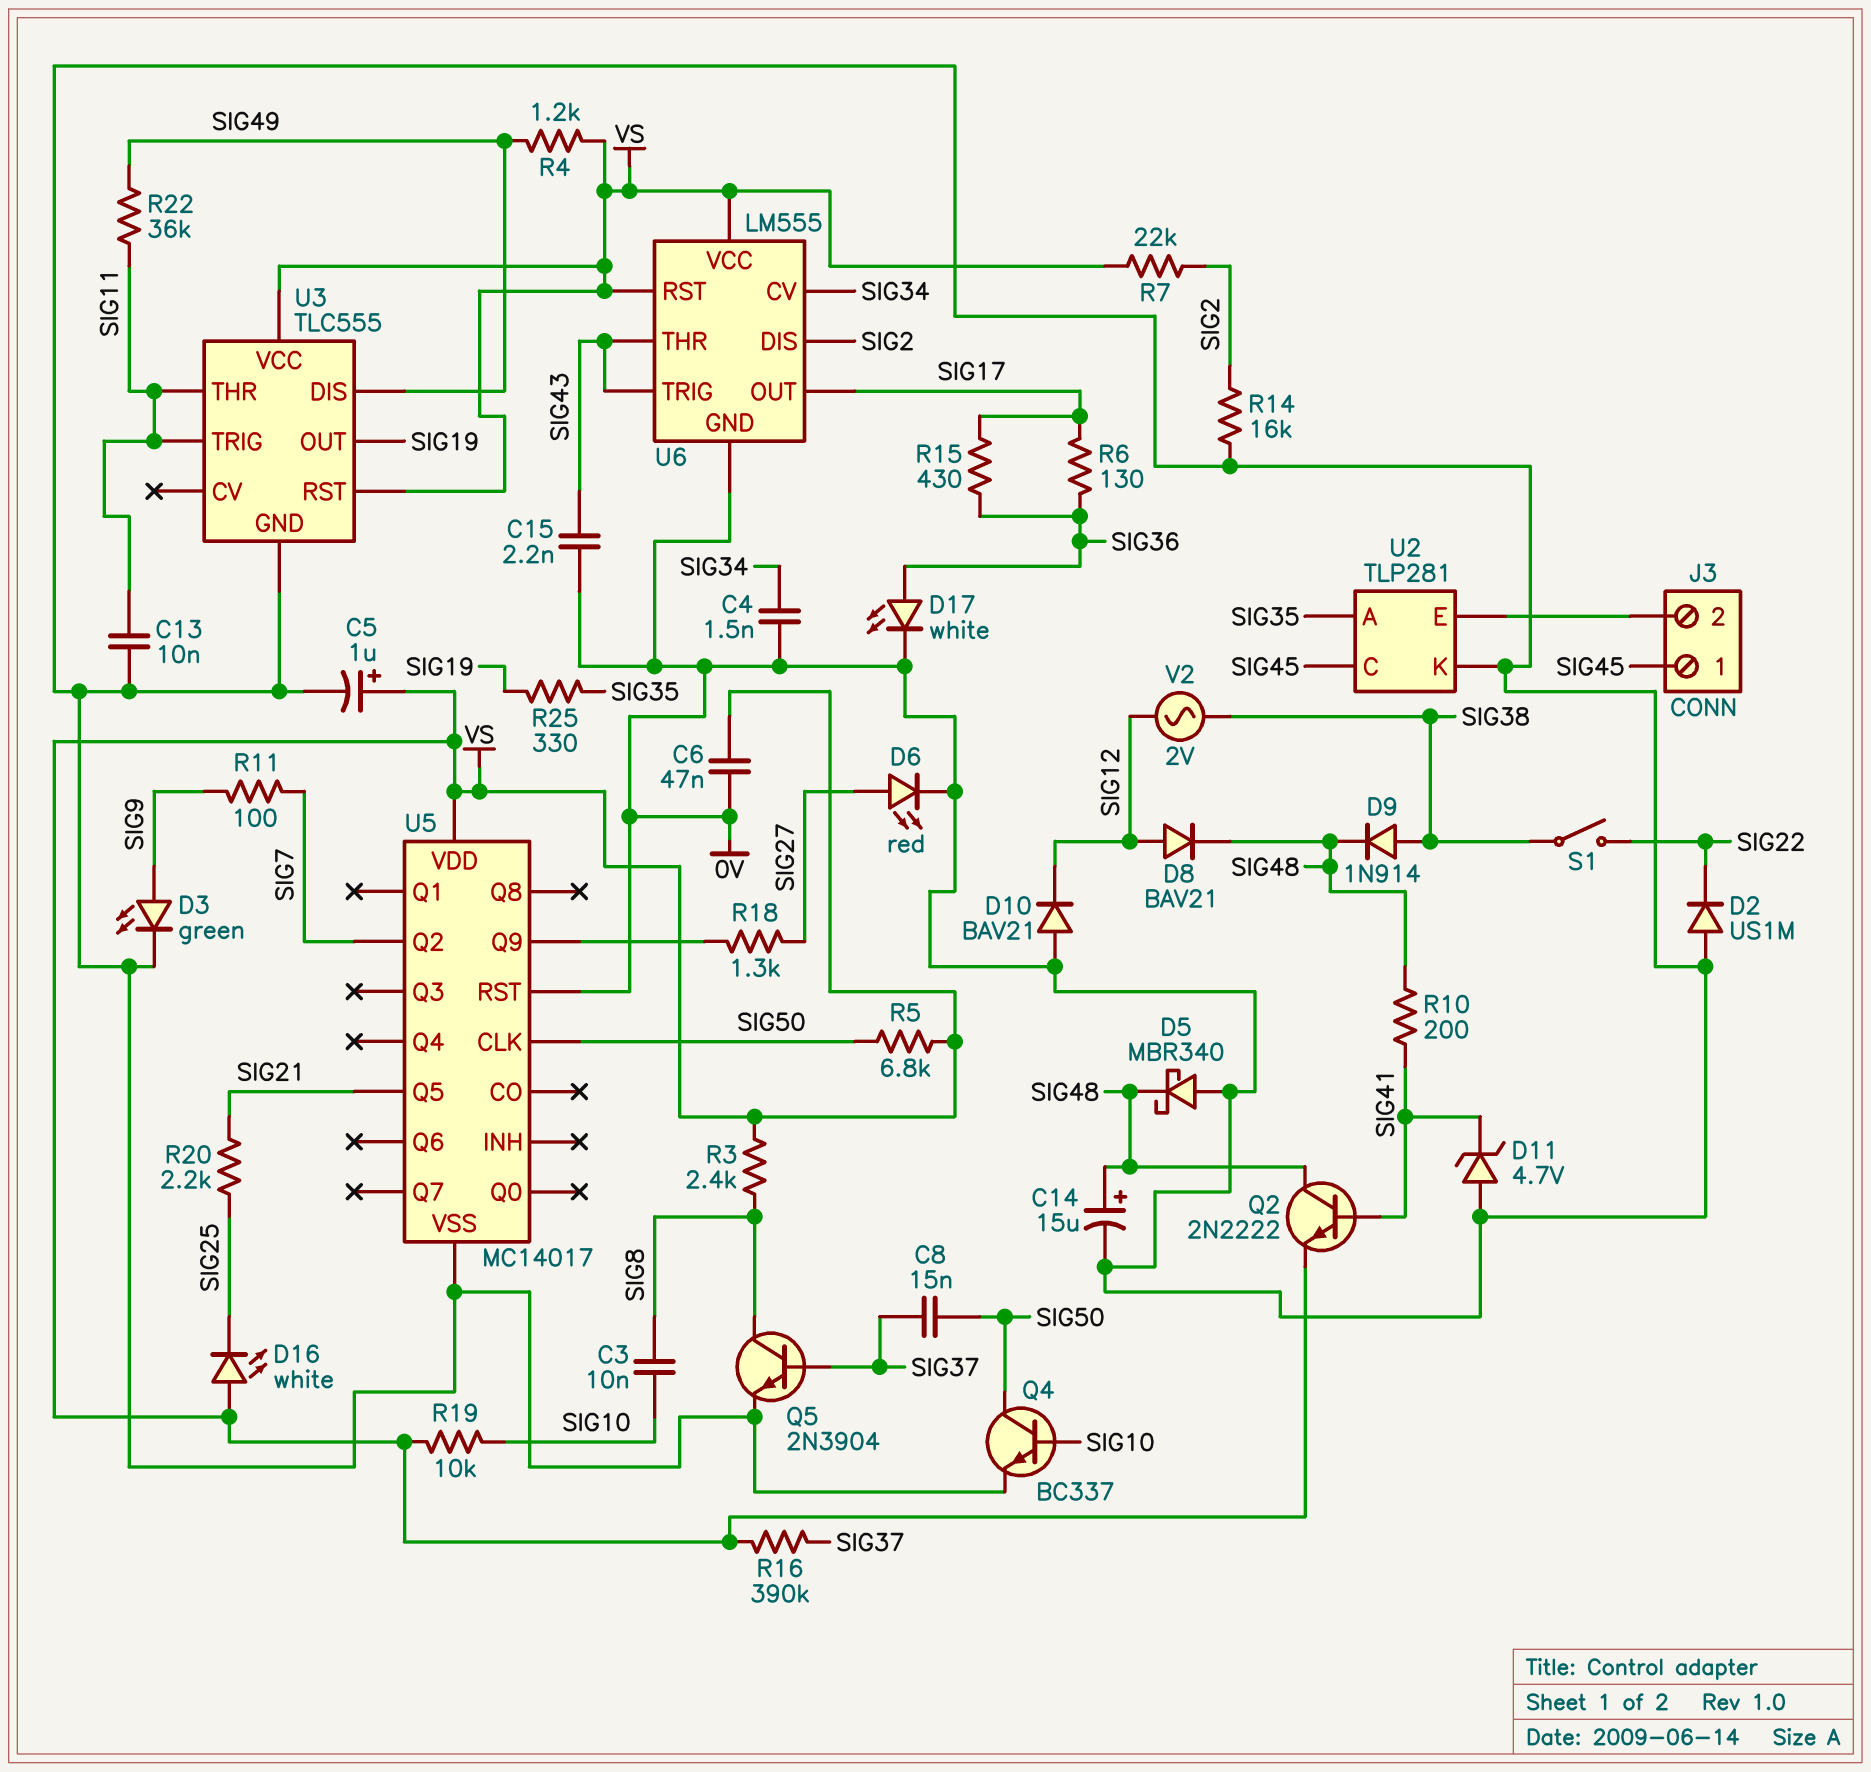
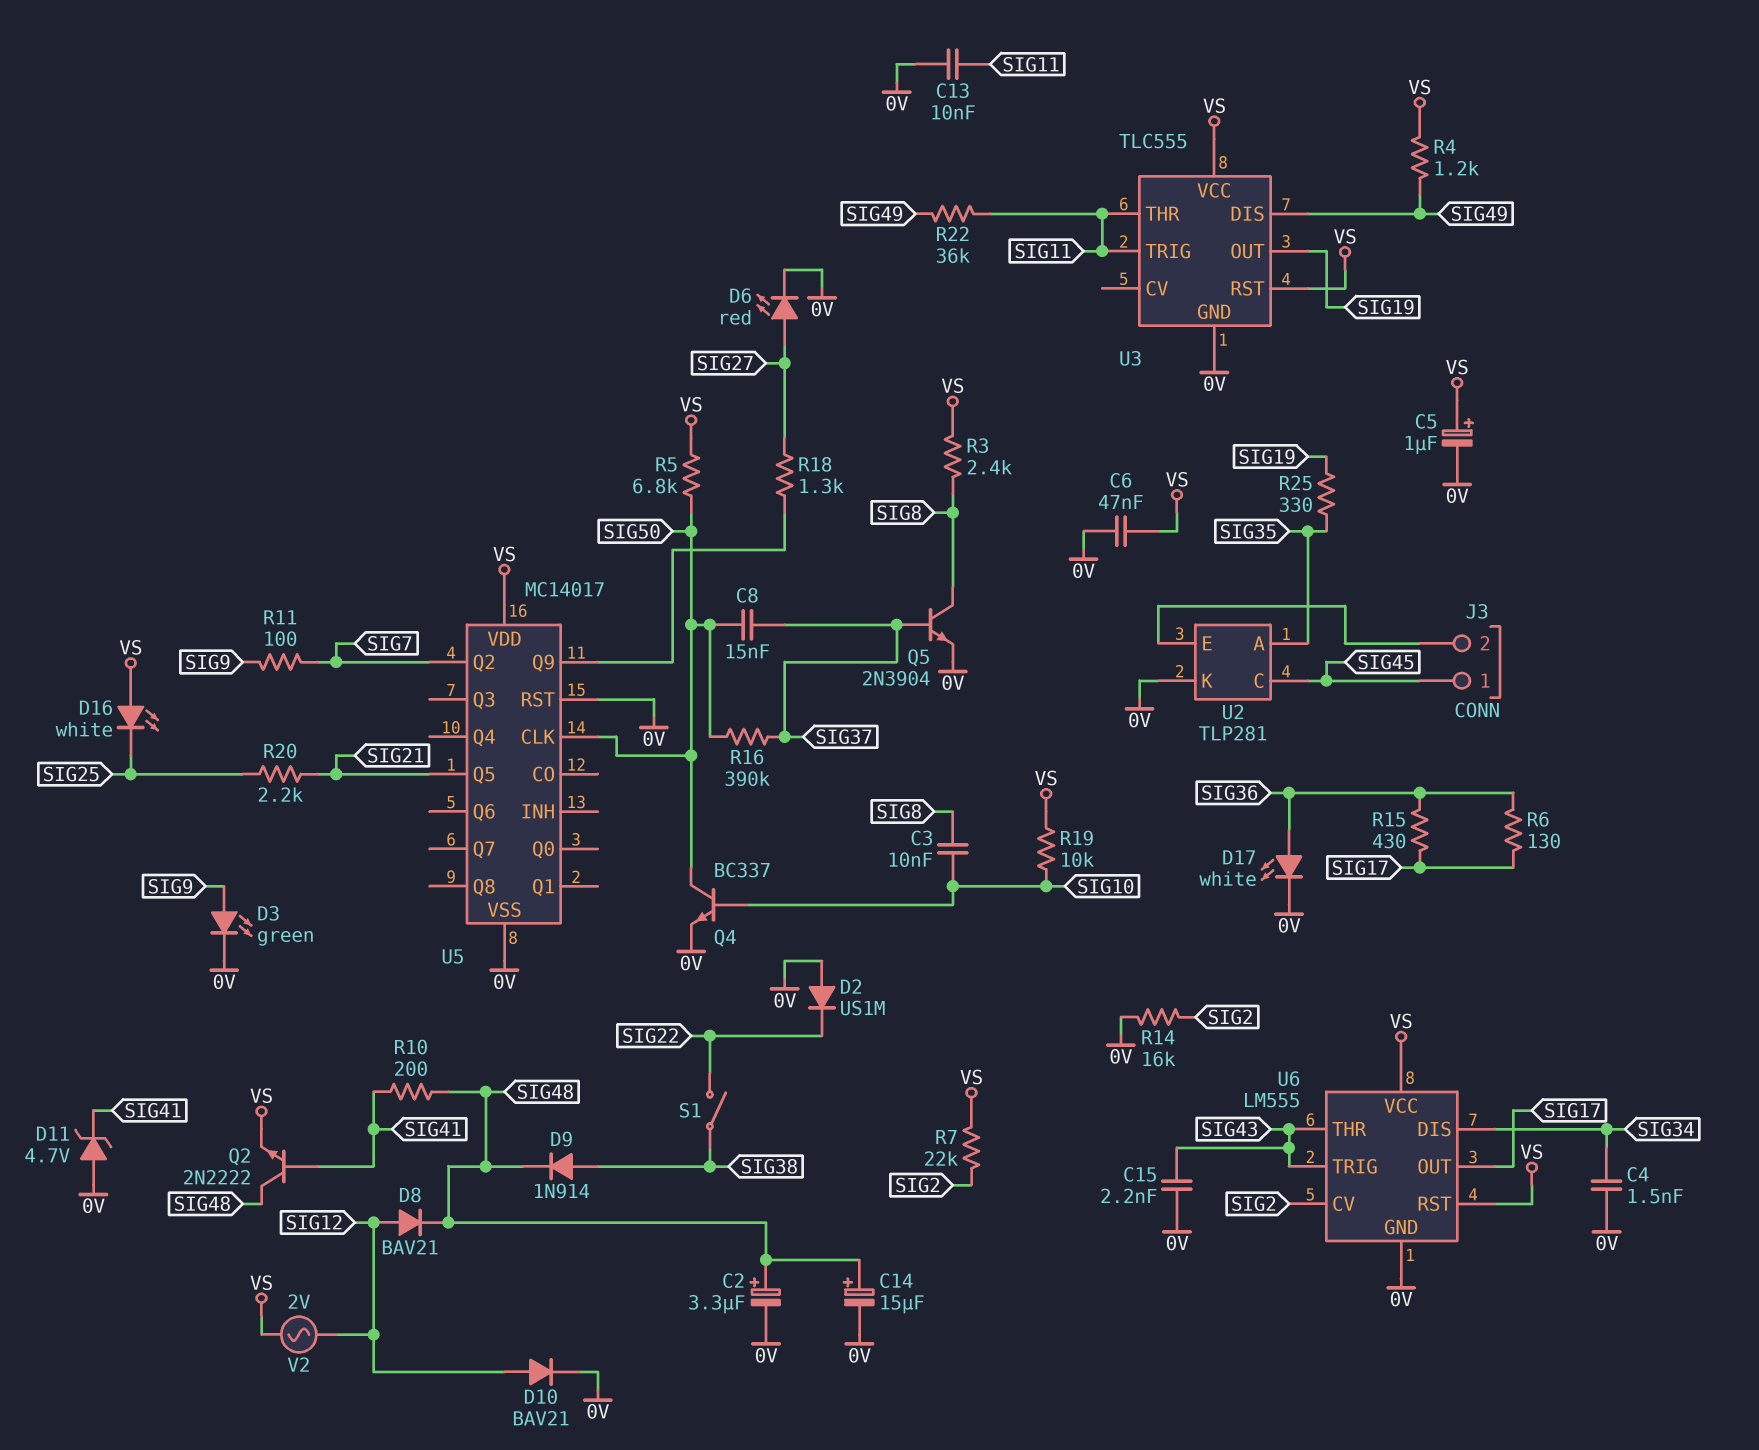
C2: none -> 3.3uF (plus SIG48, minus 0V)
D5: schottky MBR340 (A 0V, K SIG48) -> none
D10: diode BAV21 (A 0V, K SIG12) -> diode BAV21 (A SIG12, K 0V)
R16: 390k (SIG37, VS) -> 390k (SIG37, SIG50)
U6 pin CV: SIG34 -> SIG2
U6 pin DIS: SIG2 -> SIG34
V2: AC 2V (SIG12, SIG38) -> AC 2V (SIG12, VS)

